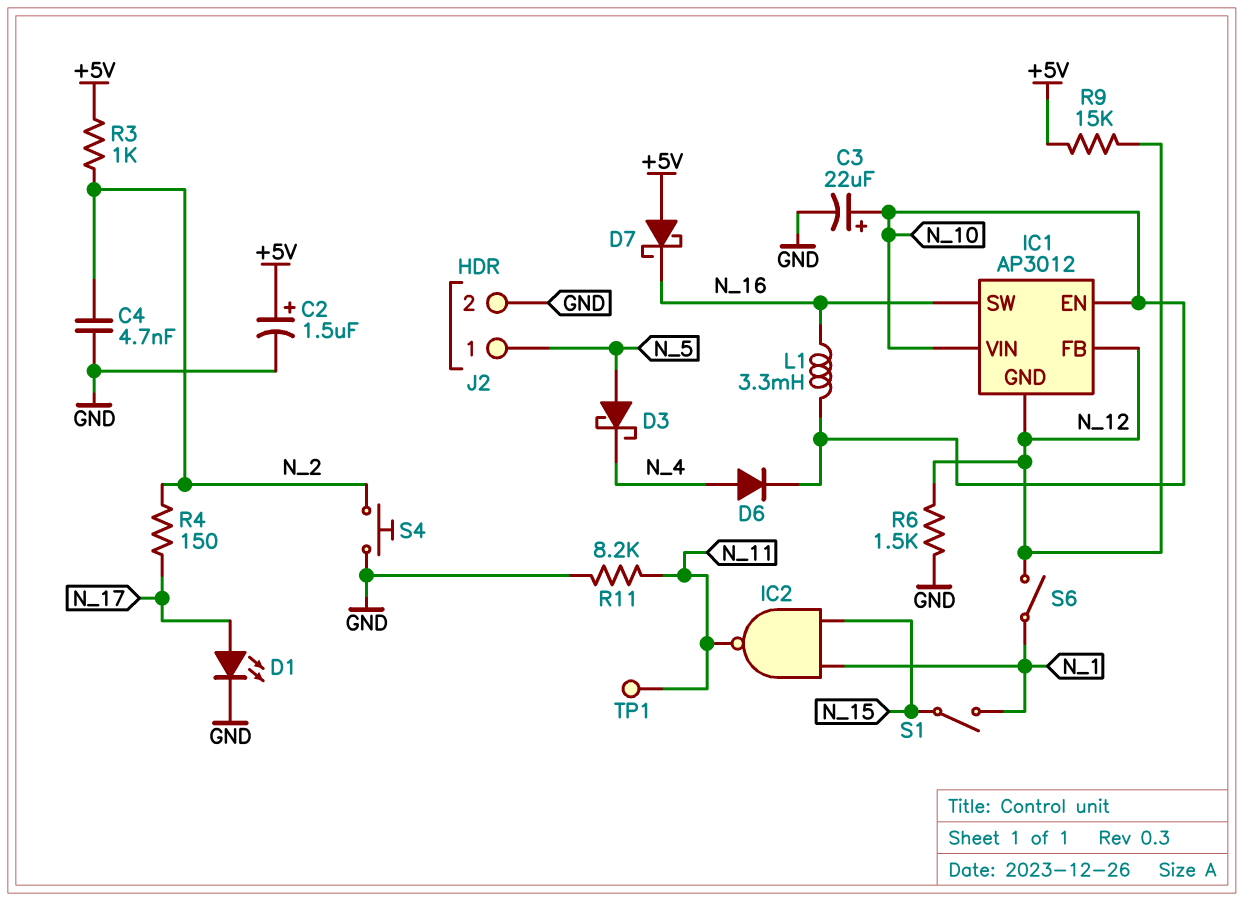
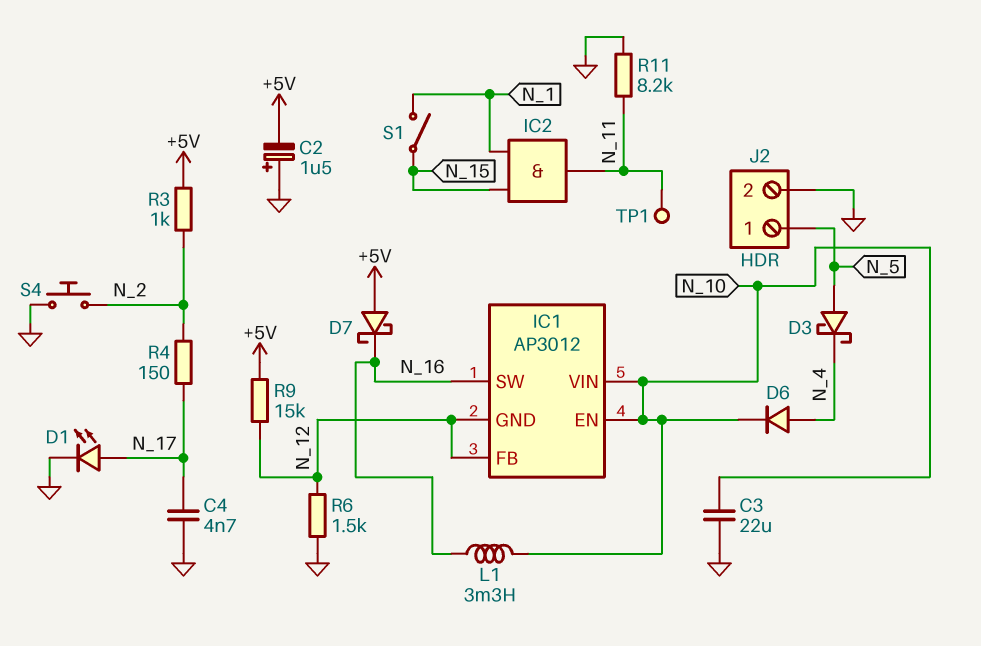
C2: 1.5uF (plus +5V, minus GND) -> 1.5uF (plus GND, minus +5V)
C3: 22uF (plus N_10, minus GND) -> 22uF (GND, N_10)
C4: 4.7nF (GND, N_2) -> 4.7nF (GND, N_17)
IC2: NAND (in N_1, in N_15, out N_11) -> AND (in N_1, in N_15, out N_11)
S6: switch (N_1, N_12) -> none

